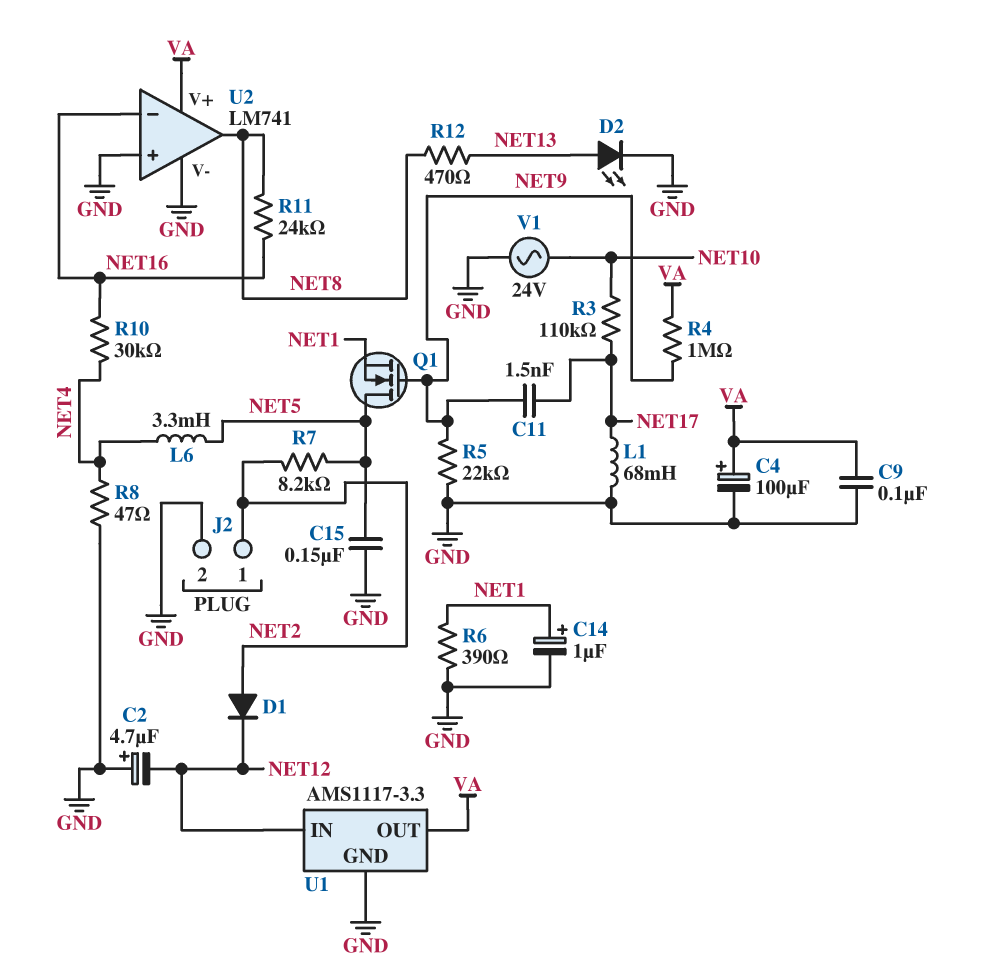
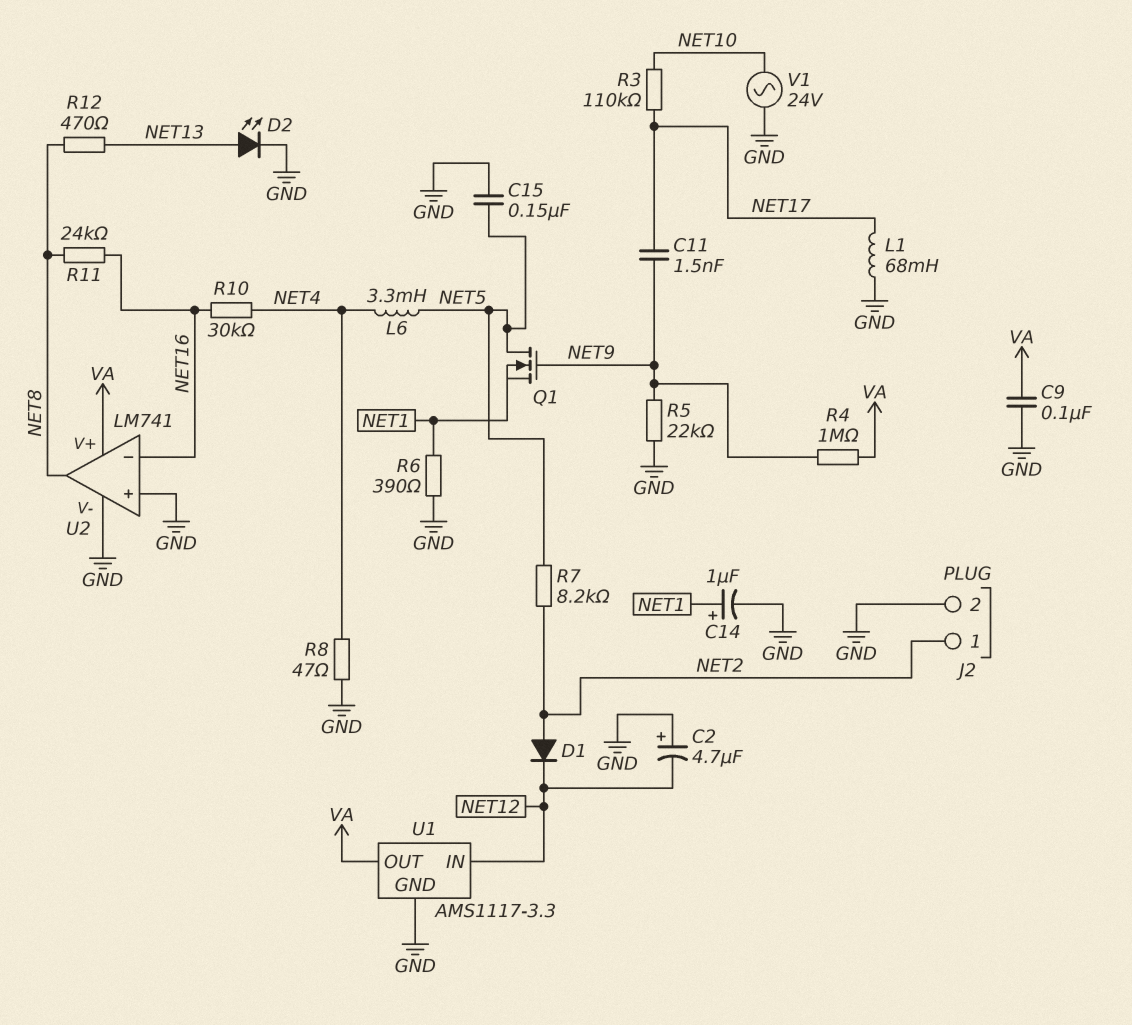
C4: 100uF (plus VA, minus GND) -> none

